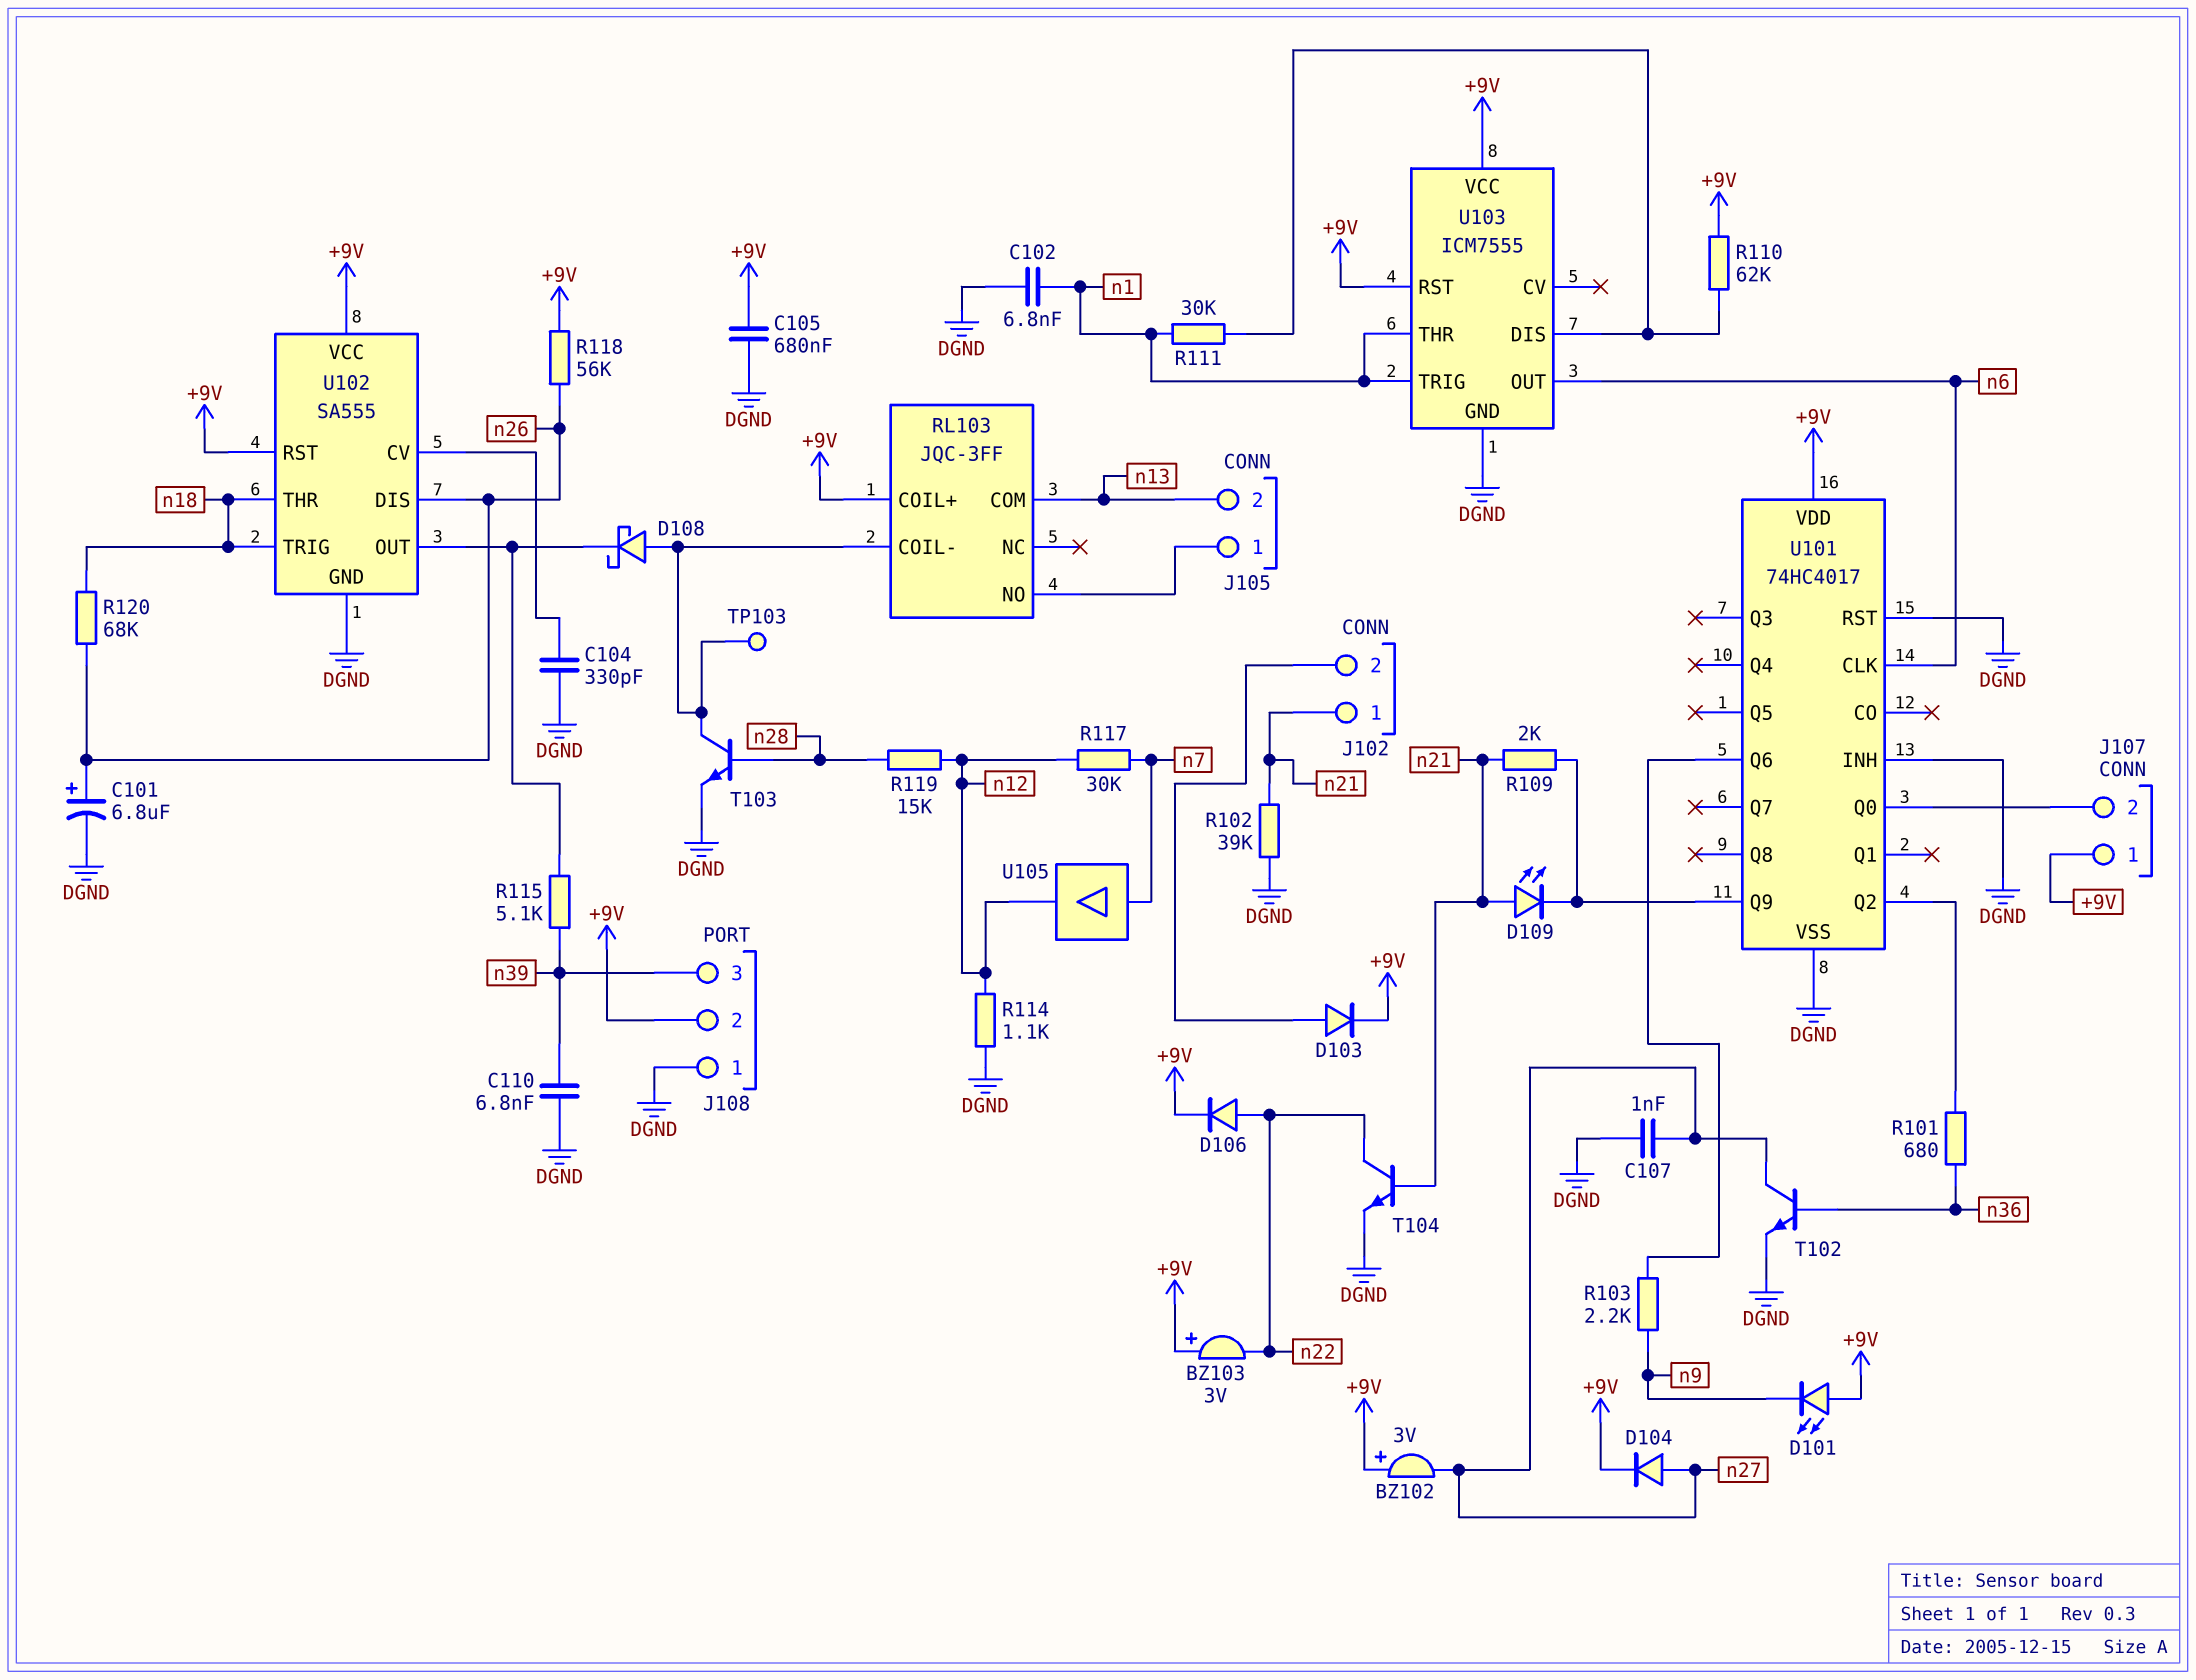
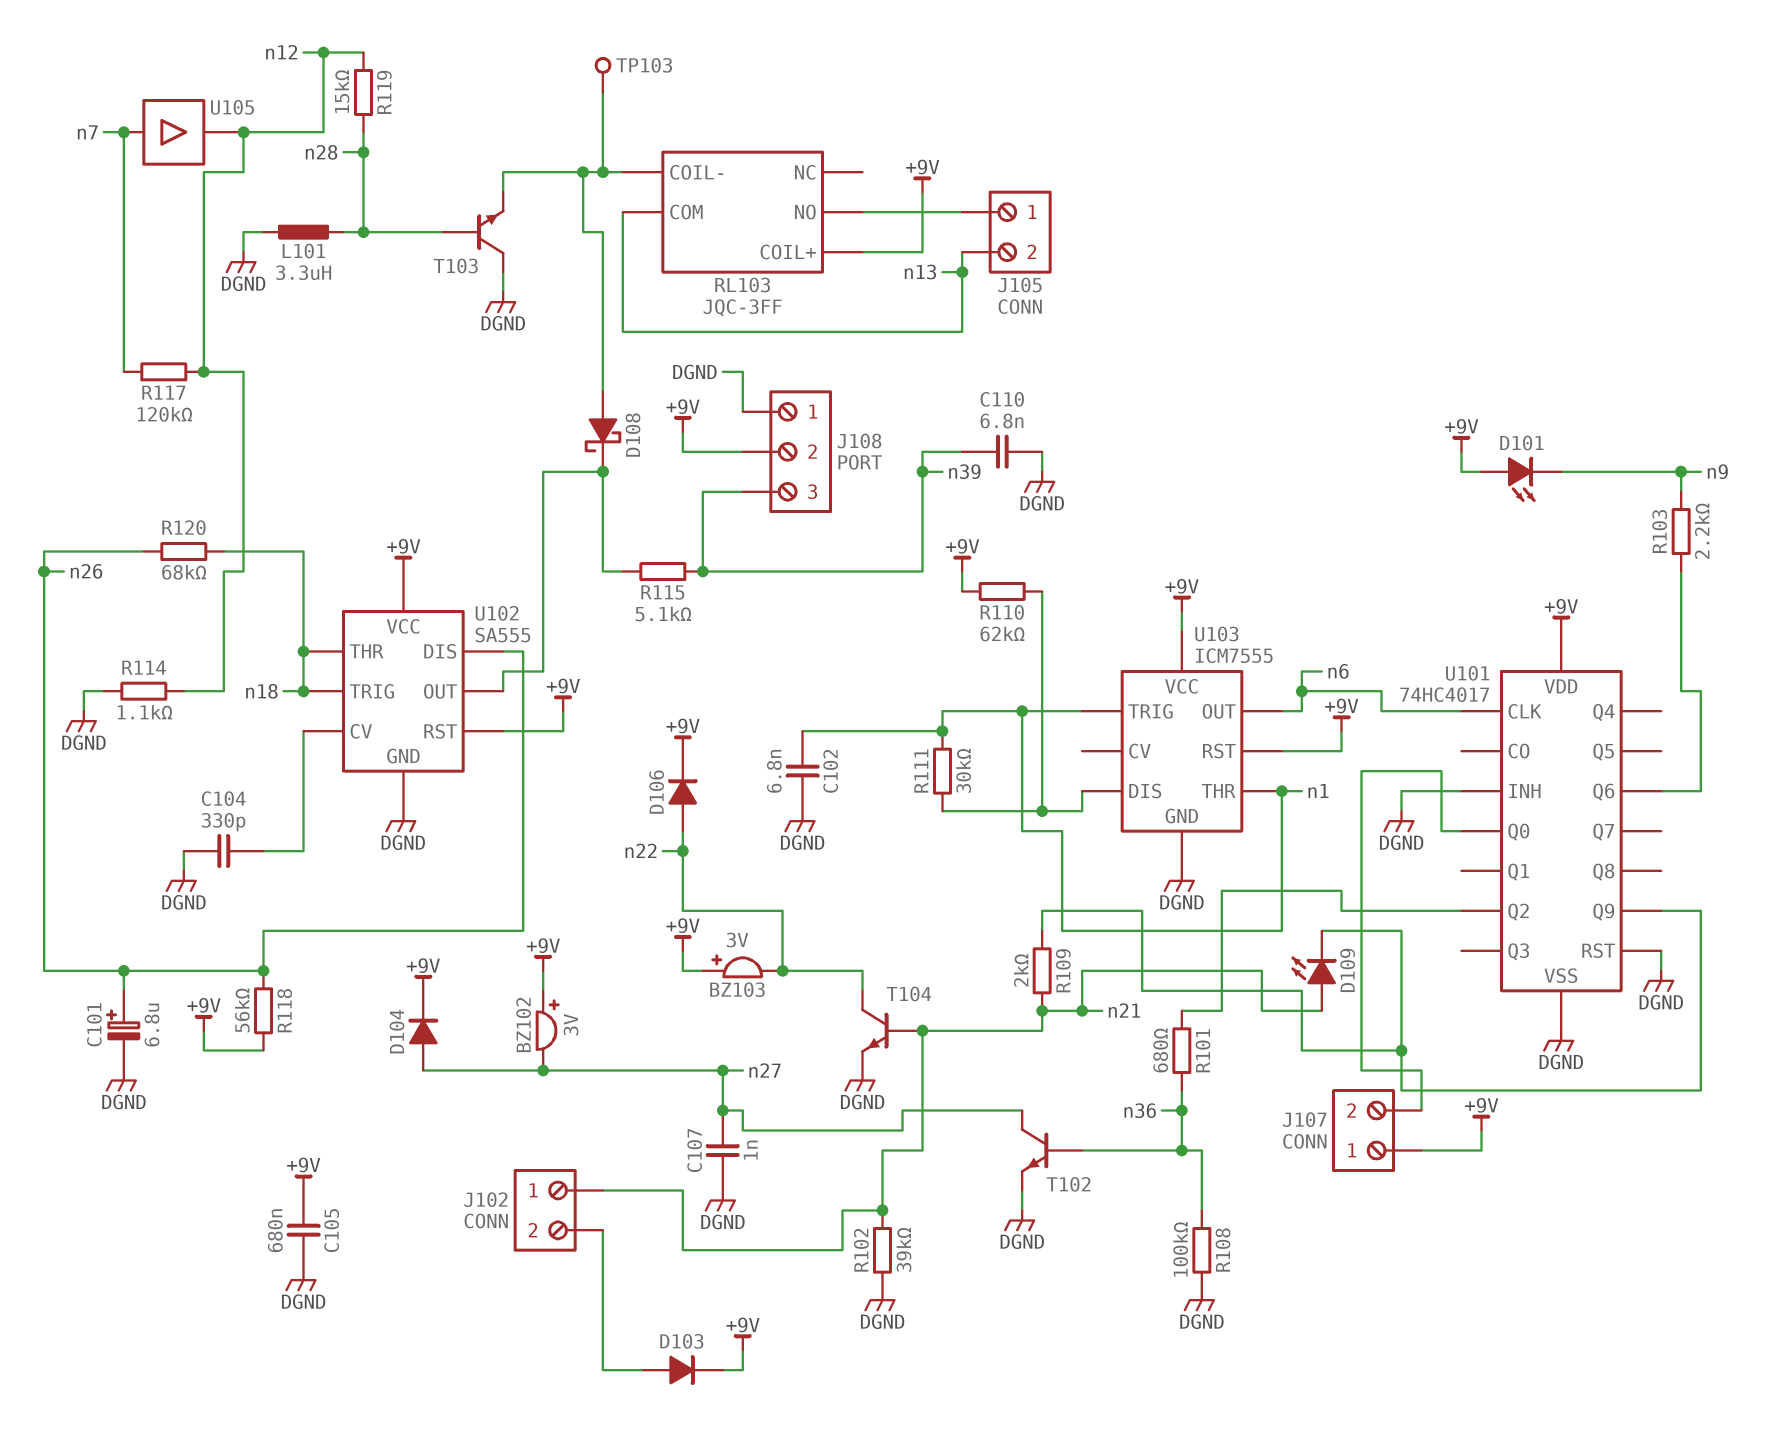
L101: none -> 3.3uH (DGND, n28)
R108: none -> 100k (DGND, n36)
R117: 30k (n7, n12) -> 120k (n7, n12)
T103: NPN (B n28, C RL103/COIL-, E DGND) -> NPN (B n28, C DGND, E RL103/COIL-)

